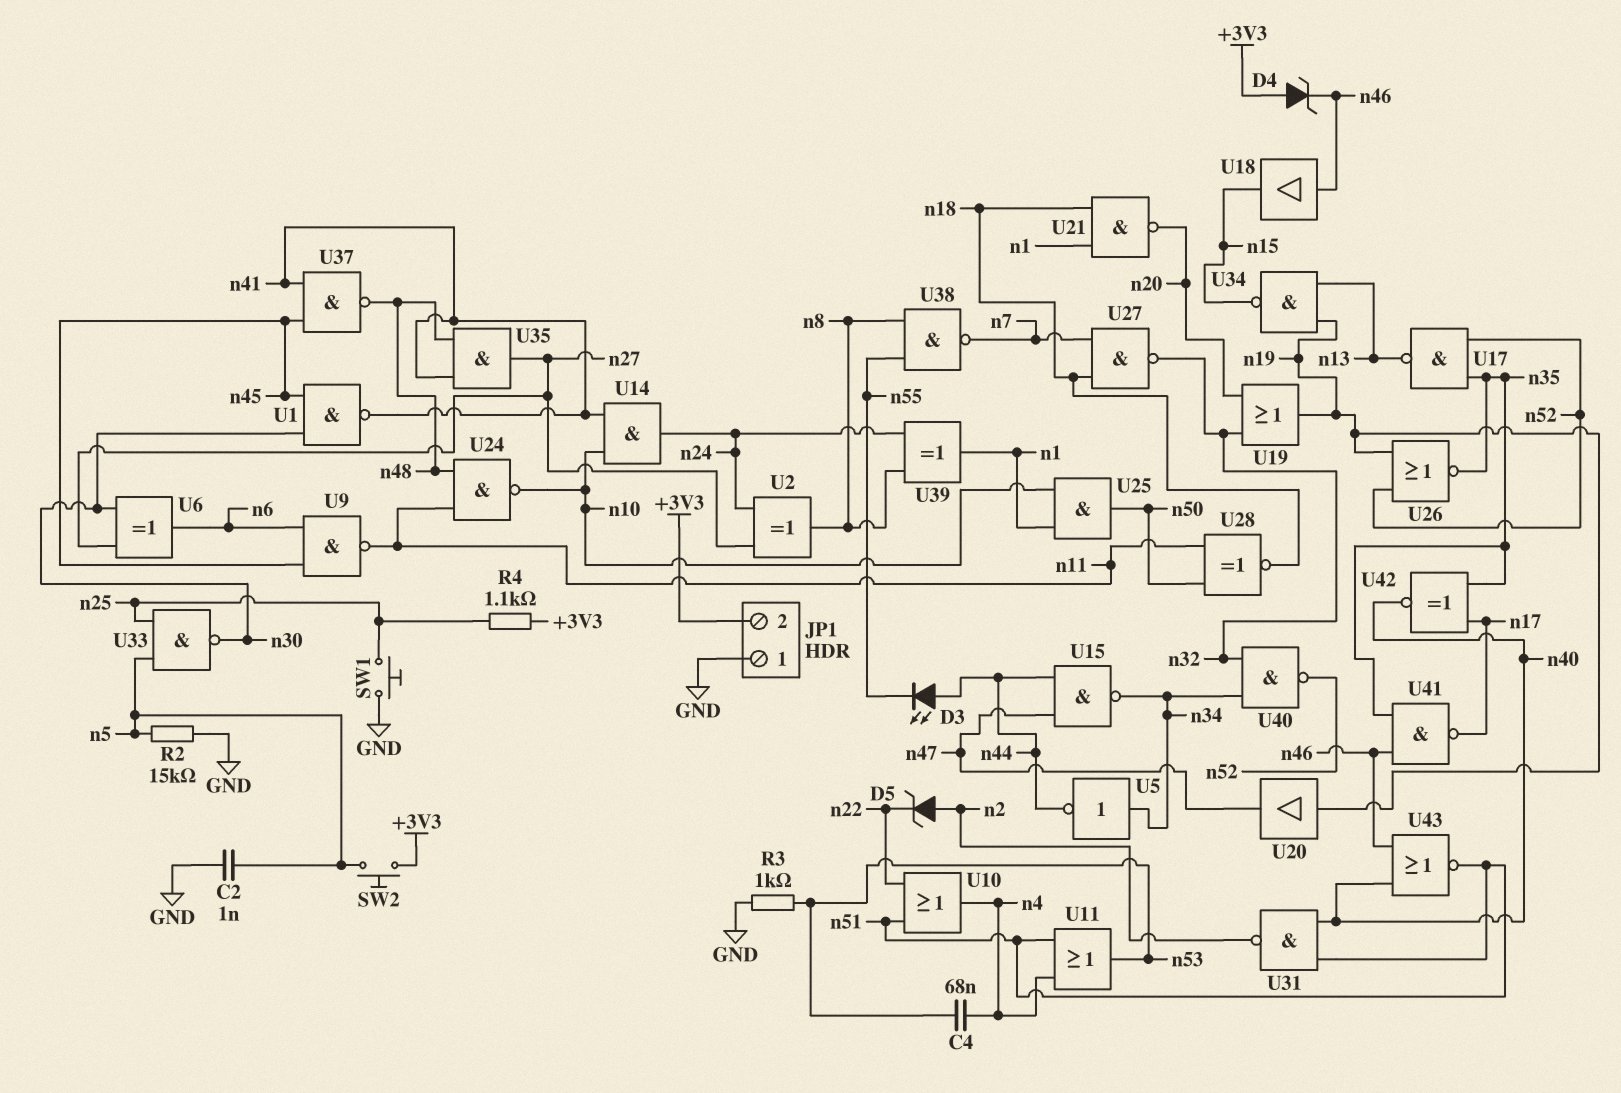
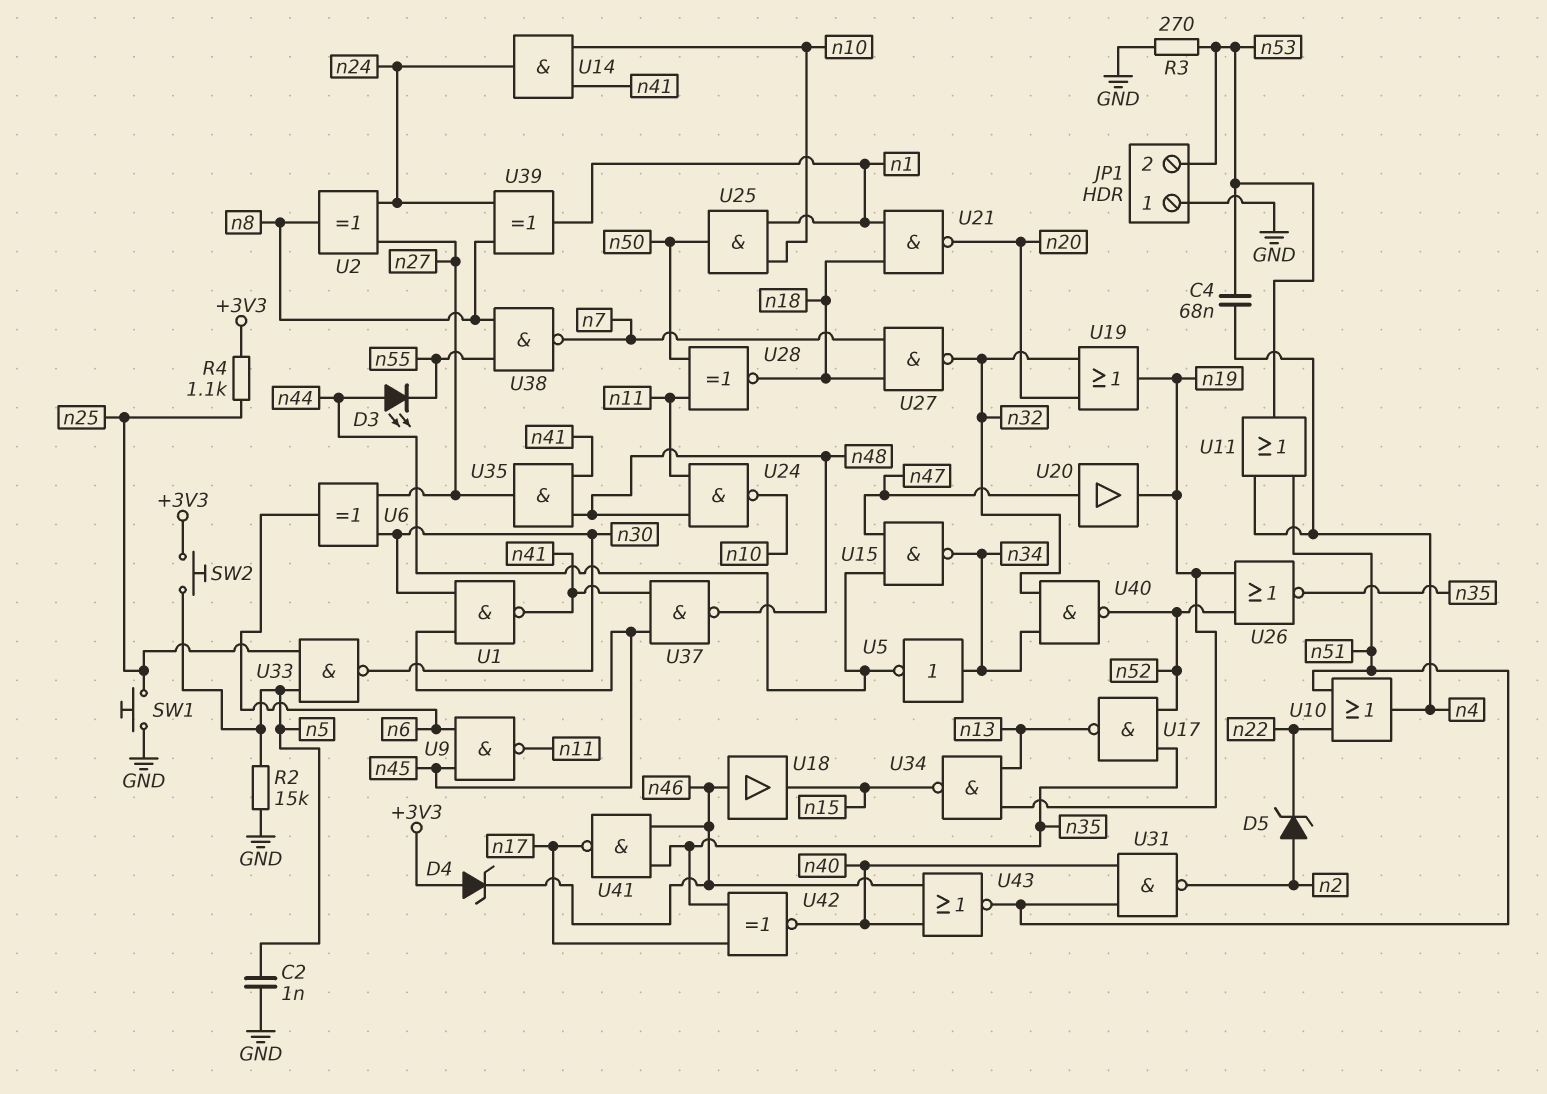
JP1 pin 2: +3V3 -> n53
R3: 1k (GND, n53) -> 270 (GND, n53)
U20: buffer (in n19, out n47) -> buffer (in n47, out n19)

